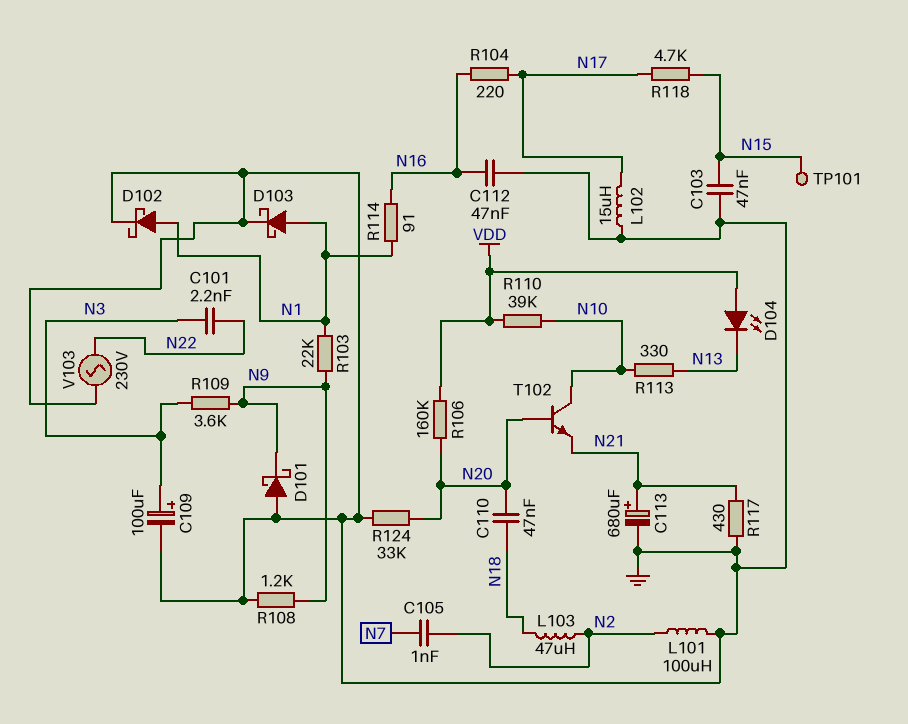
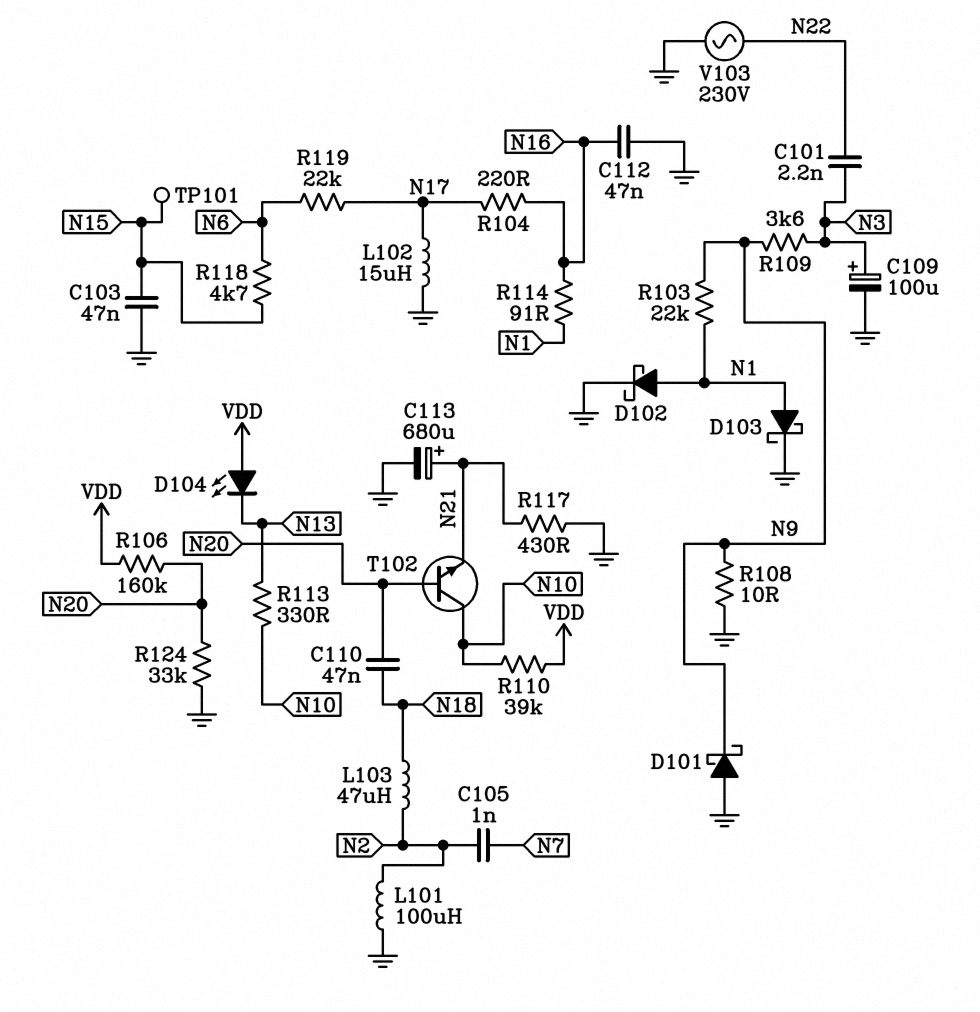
R108: 1.2k (GND, N9) -> 10 (GND, N9)
R118: 4.7k (N15, N17) -> 4.7k (N6, N15)
R119: none -> 22k (N6, N17)

